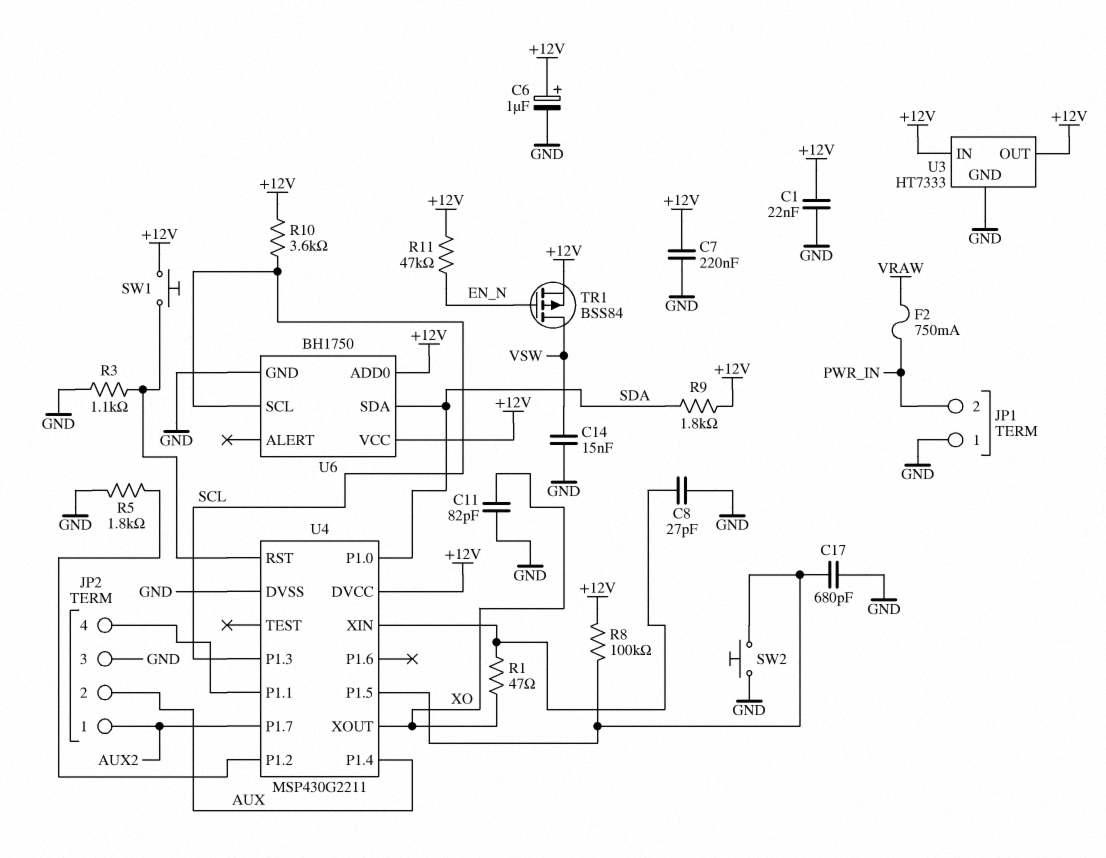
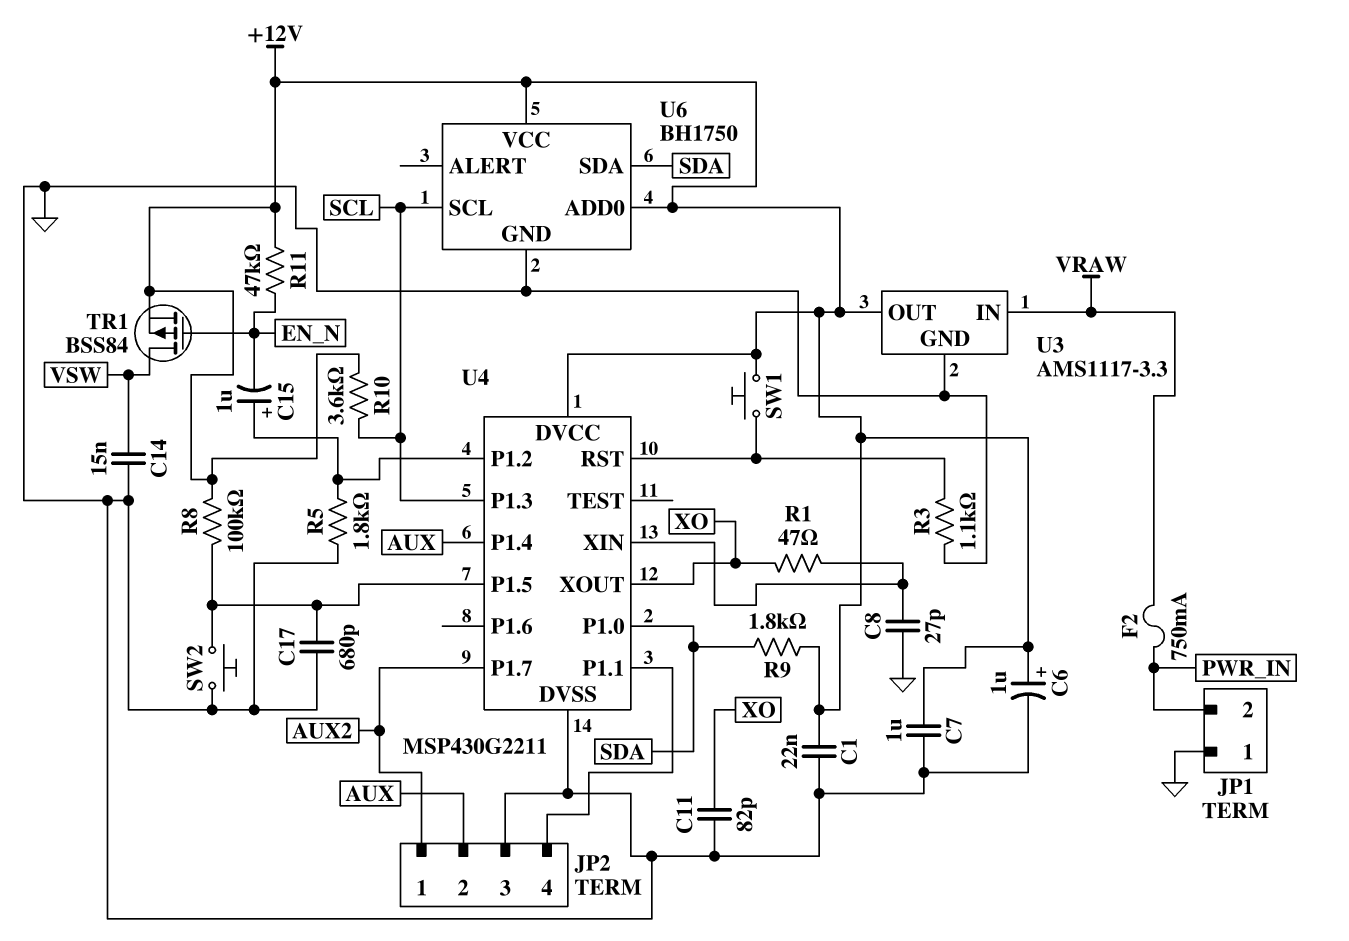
C7: 220nF (+12V, GND) -> 1uF (+12V, GND)
C15: none -> 1uF (plus U4/P1.2, minus EN_N)
U3: HT7333 -> AMS1117-3.3
U3 pin IN: +12V -> VRAW

